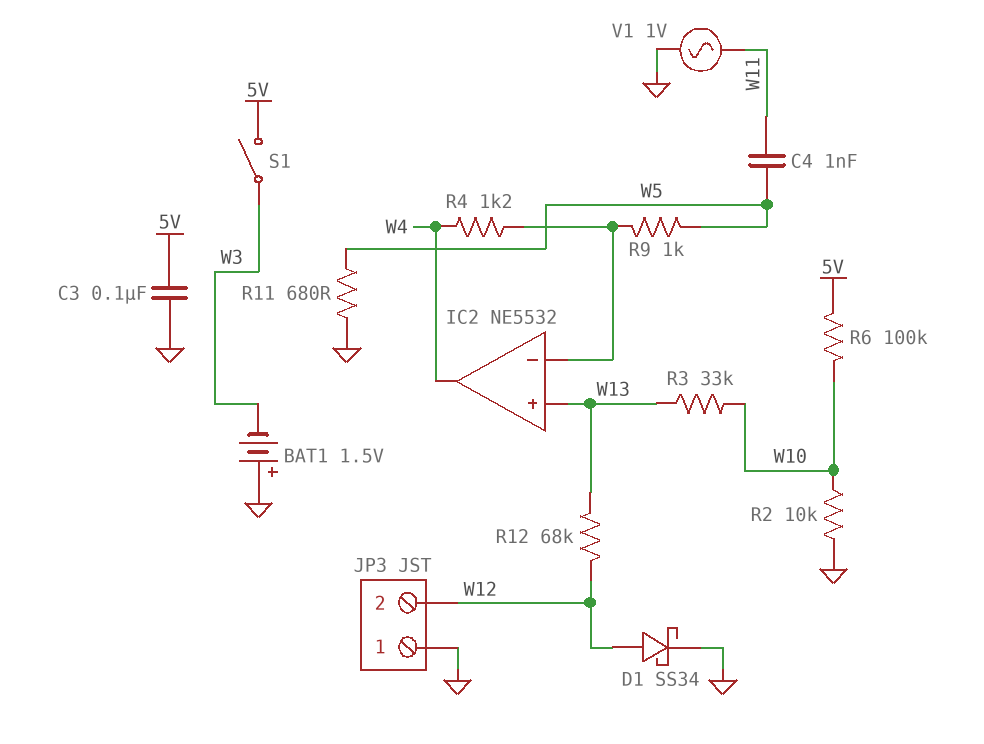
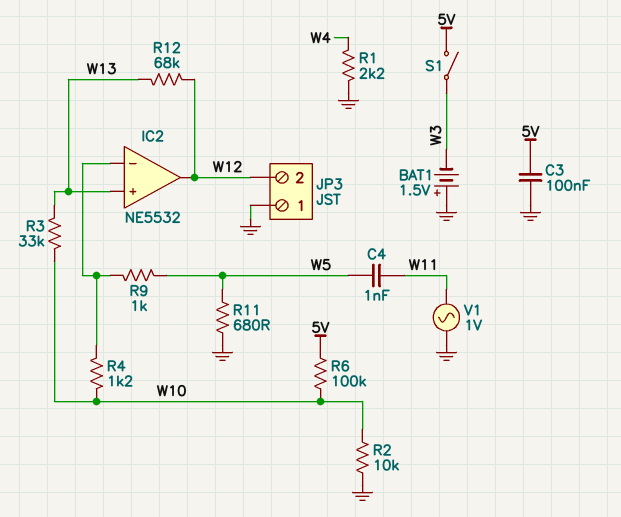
D1: schottky SS34 (A W12, K GND) -> none
IC2 pin out: W4 -> W12
R1: none -> 2.2k (GND, W4)
R4: 1.2k (IC2/in-, W4) -> 1.2k (IC2/in-, W10)

